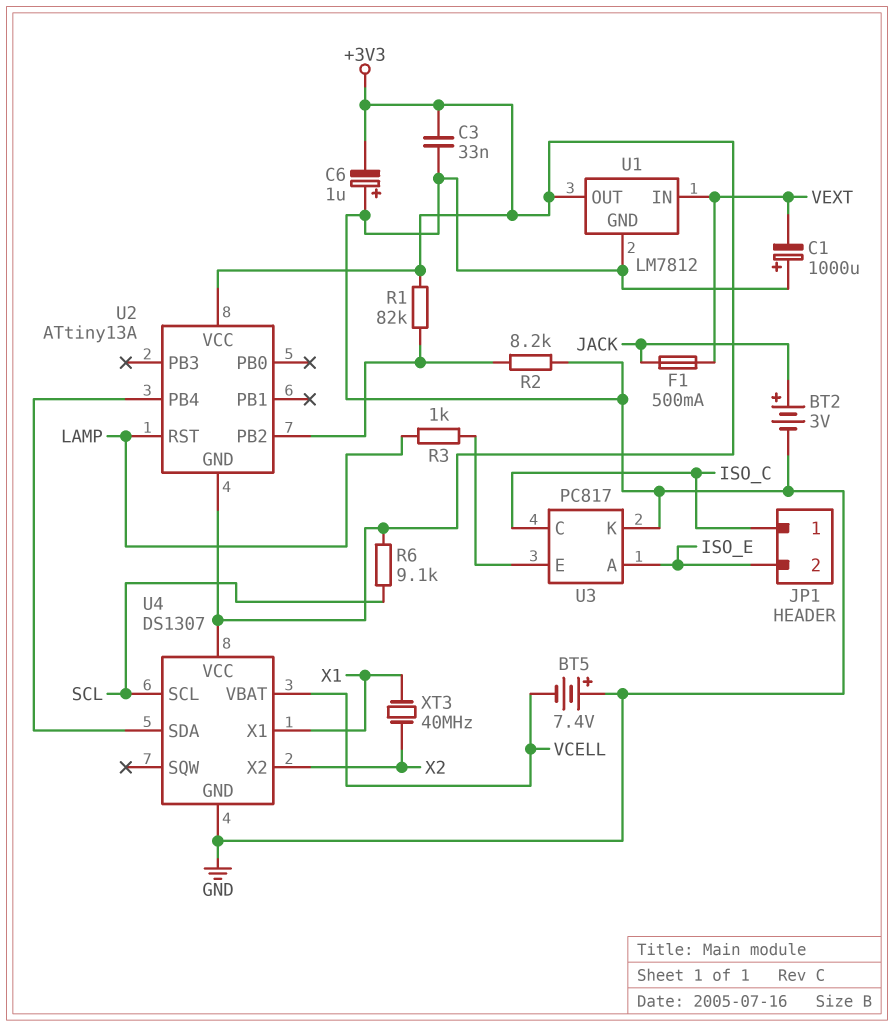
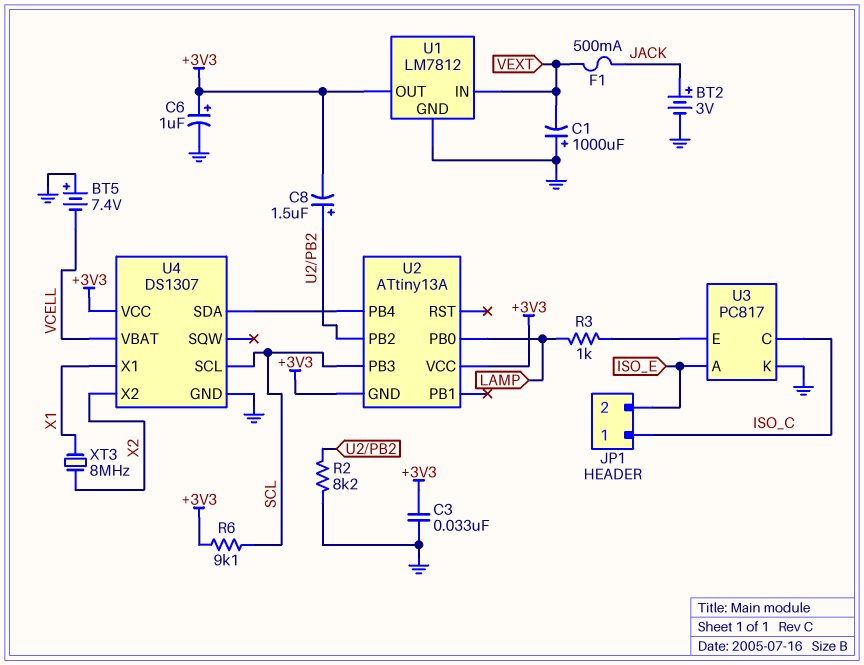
C6: 1uF (plus GND, minus +3V3) -> 1uF (plus +3V3, minus GND)
C8: none -> 1.5uF (plus U2/PB2, minus +3V3)
R1: 82k (+3V3, U2/PB2) -> none
U2 pin PB0: none -> LAMP
U2 pin PB3: none -> SCL
U2 pin RST: LAMP -> none
XT3: 40MHz (X1, X2) -> 8MHz (X1, X2)

